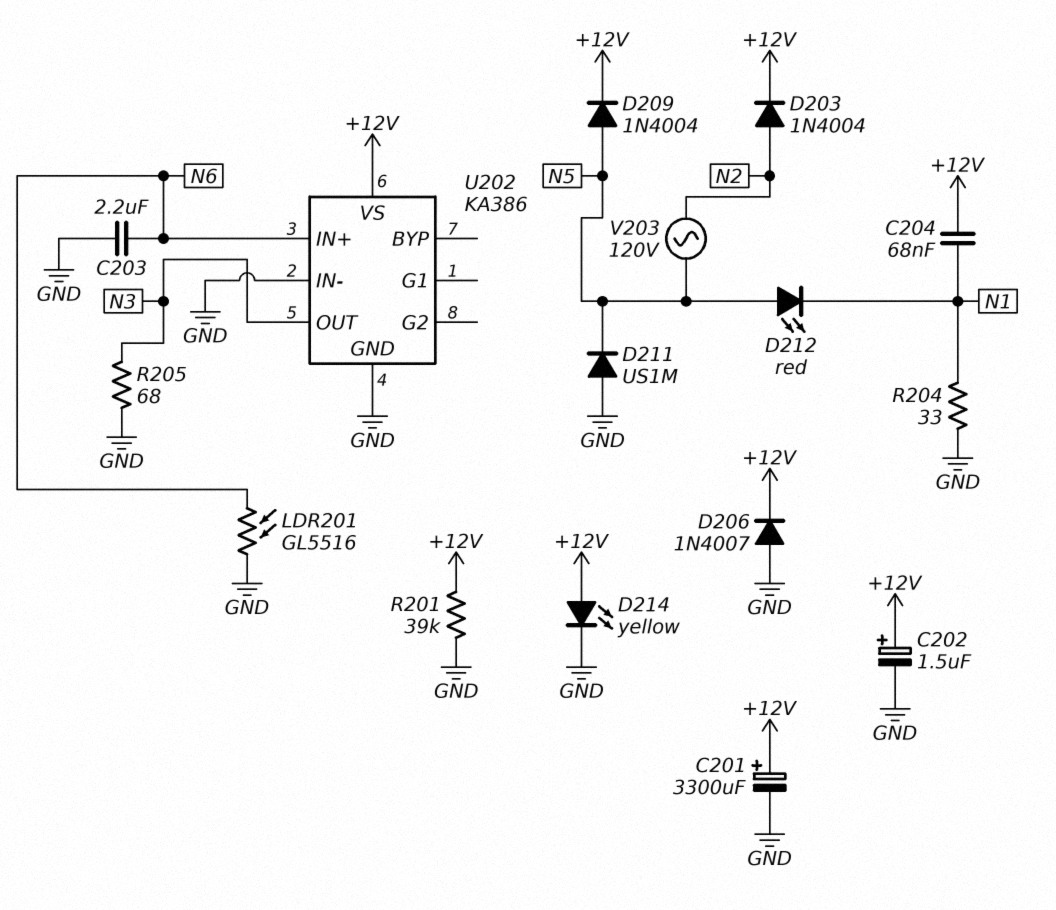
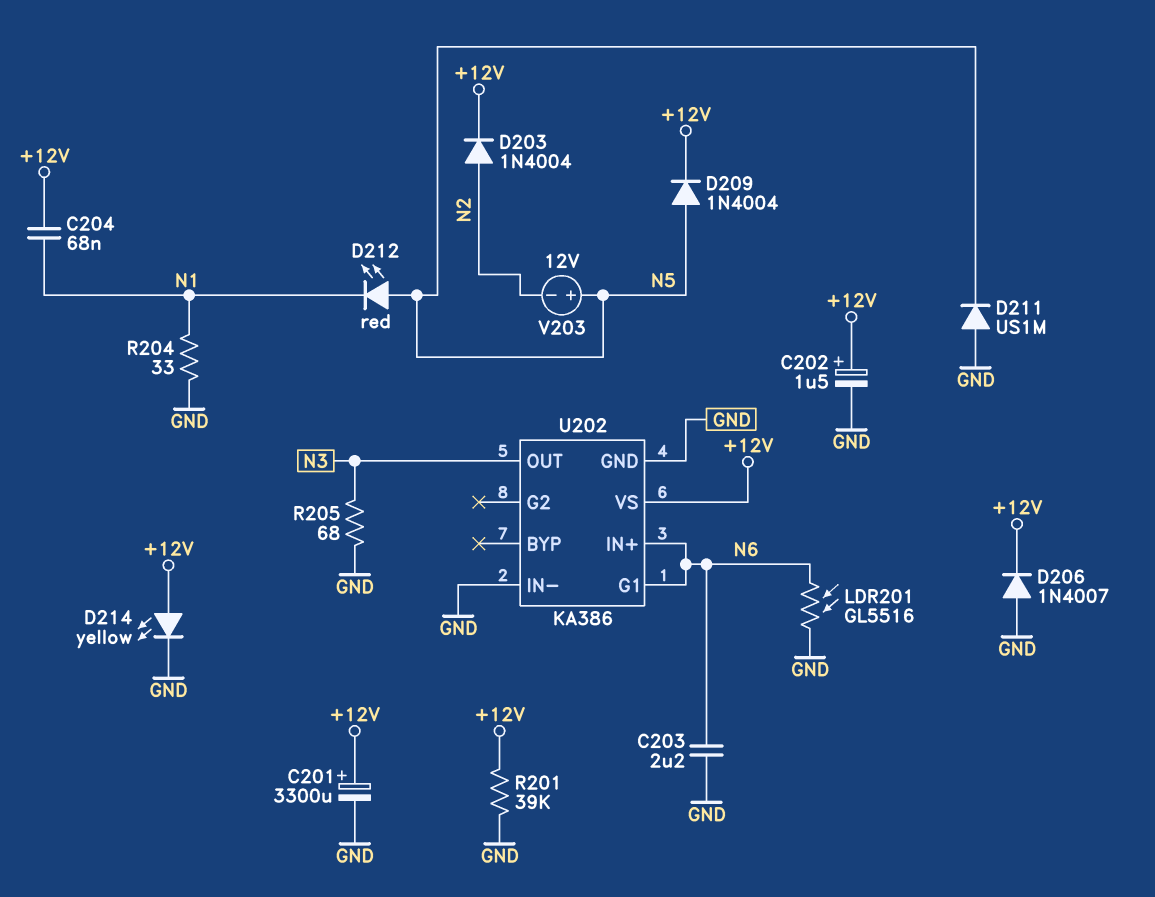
U202 pin G1: none -> N6
V203: AC 120V (N2, N5) -> 12V (plus N5, minus N2)

